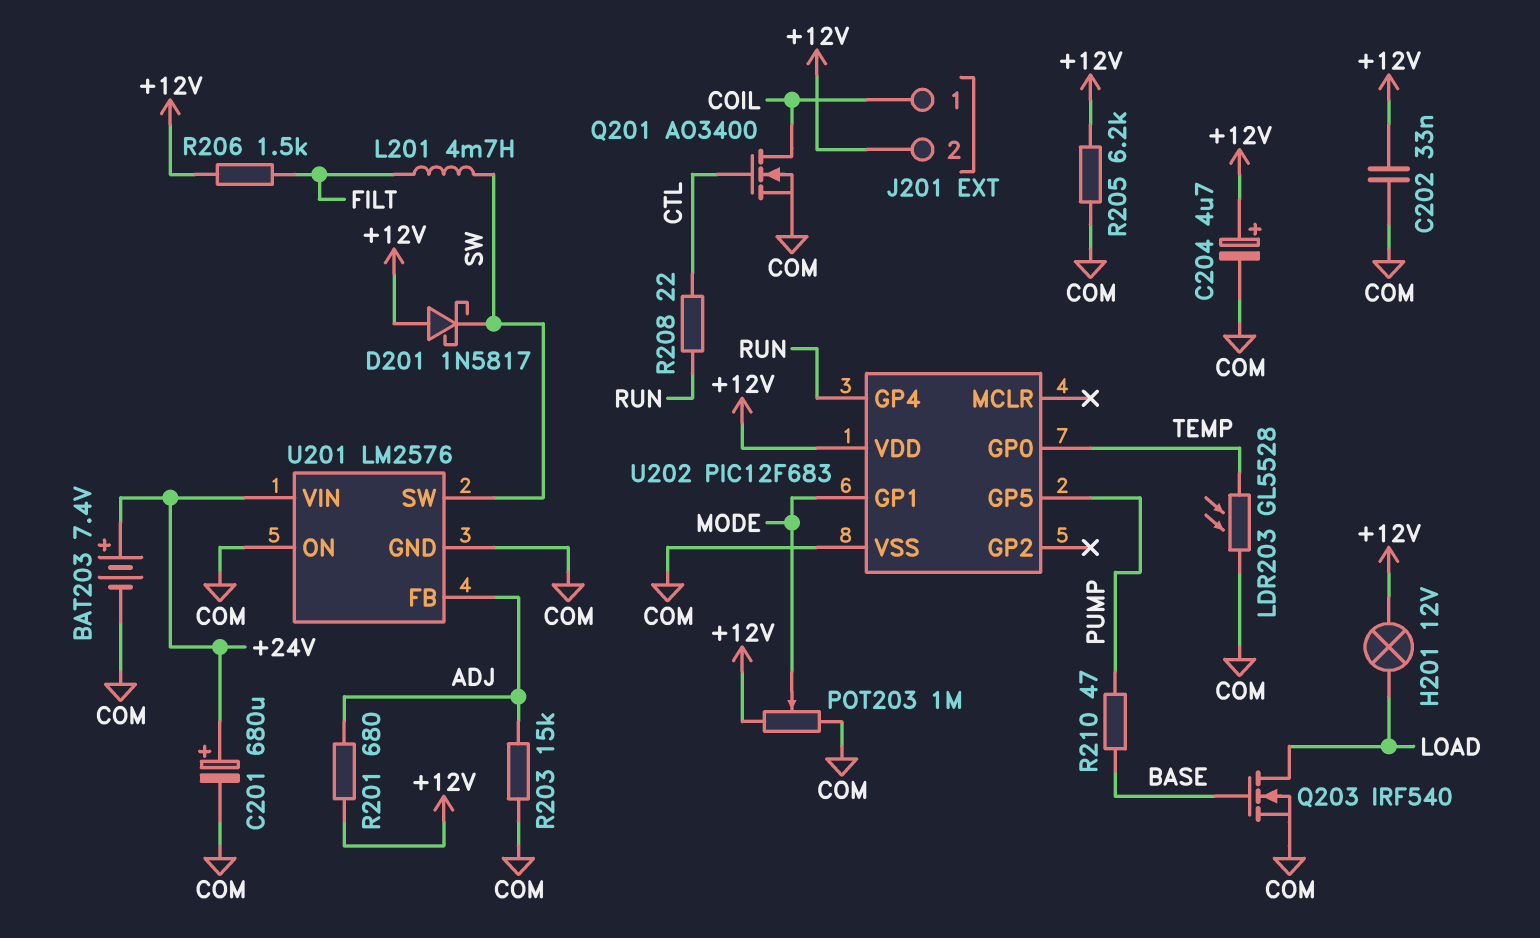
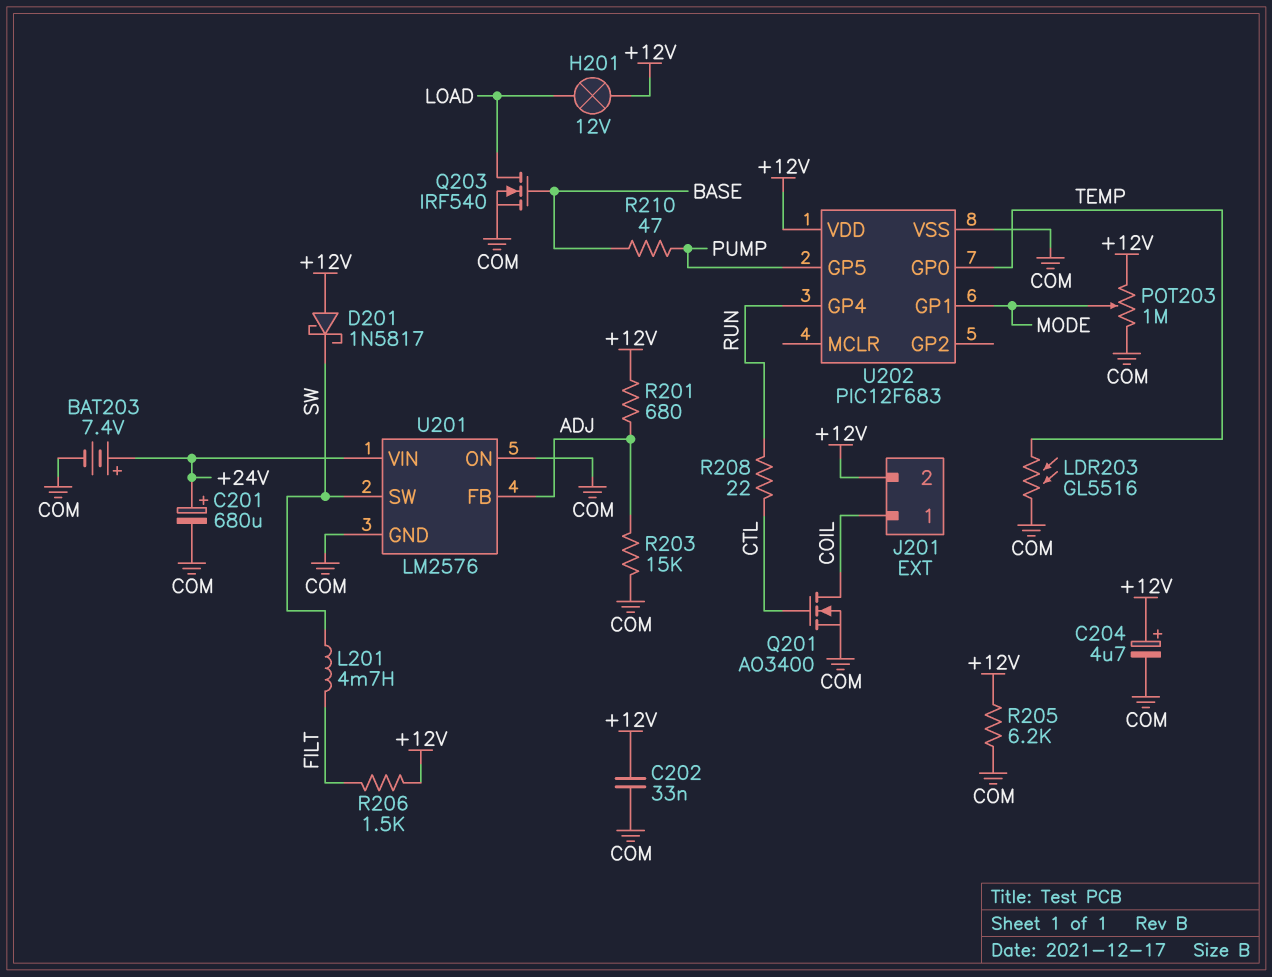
LDR203: GL5528 (COM, TEMP) -> GL5516 (COM, TEMP)

